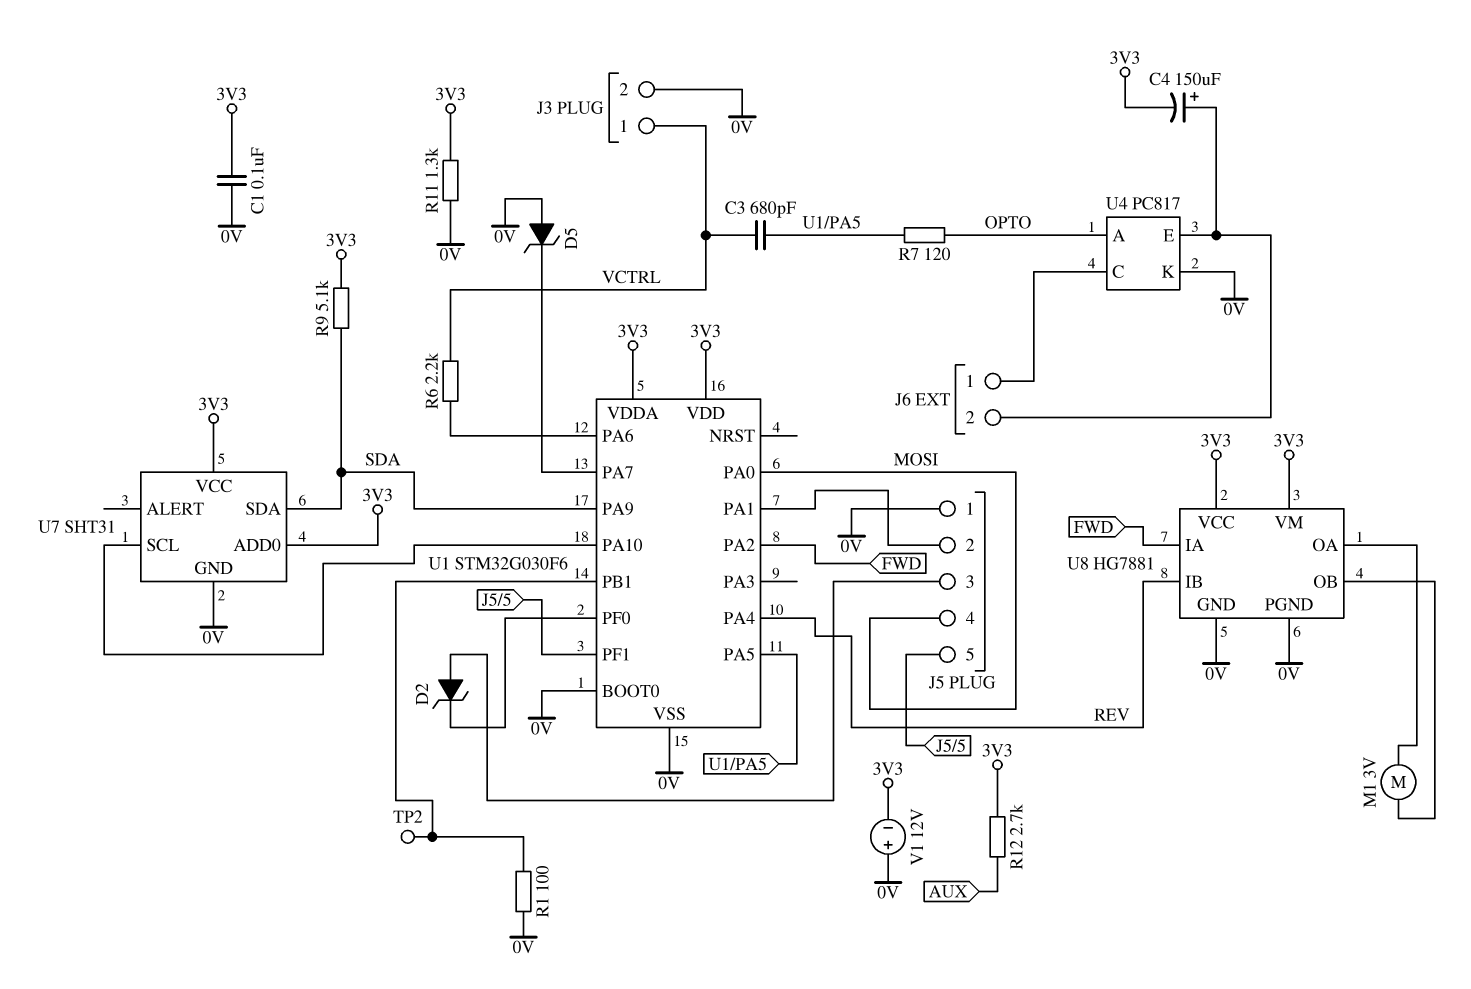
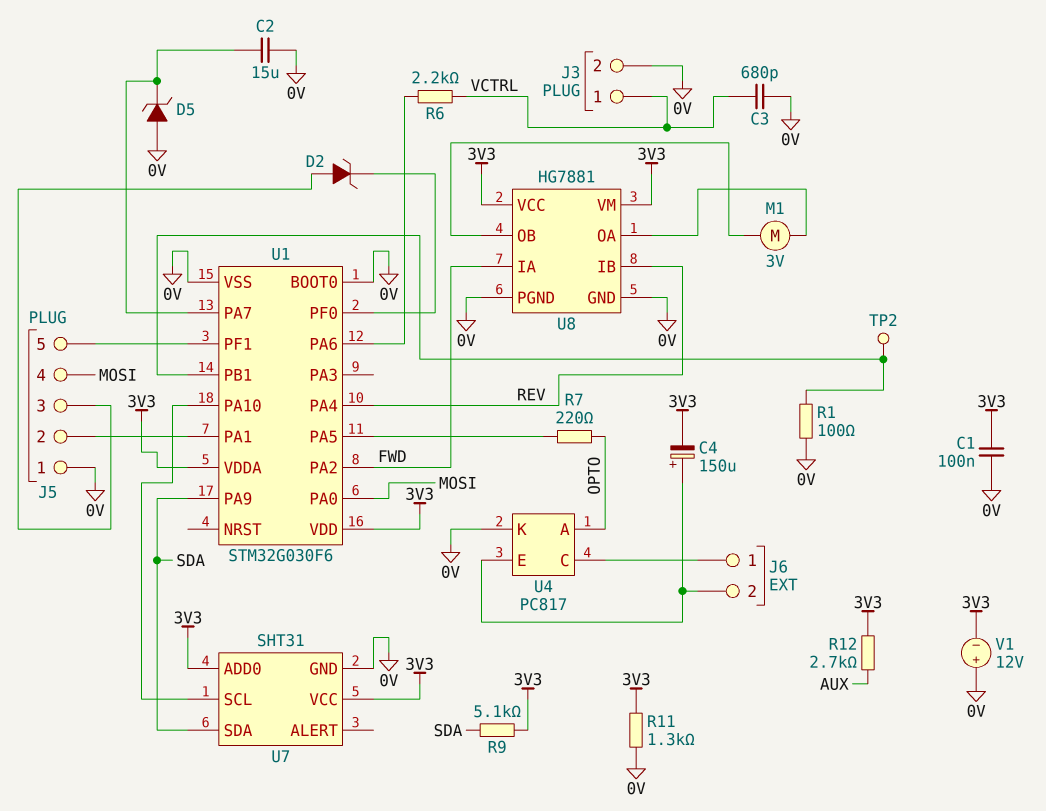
C2: none -> 15uF (0V, U1/PA7)
C3: 680pF (U1/PA5, VCTRL) -> 680pF (0V, VCTRL)
R7: 120 (OPTO, U1/PA5) -> 220 (OPTO, U1/PA5)

